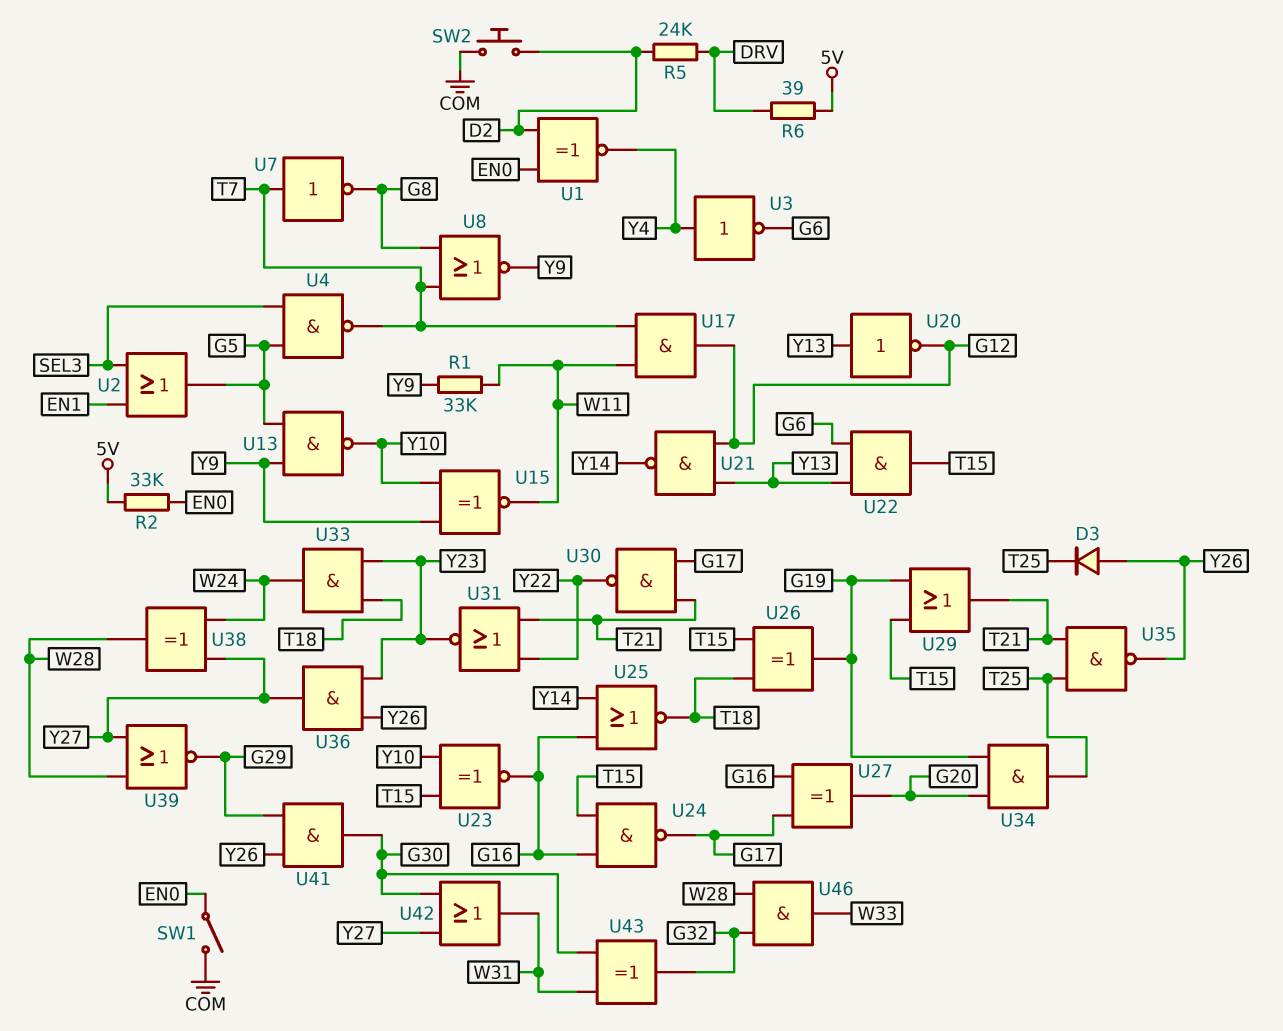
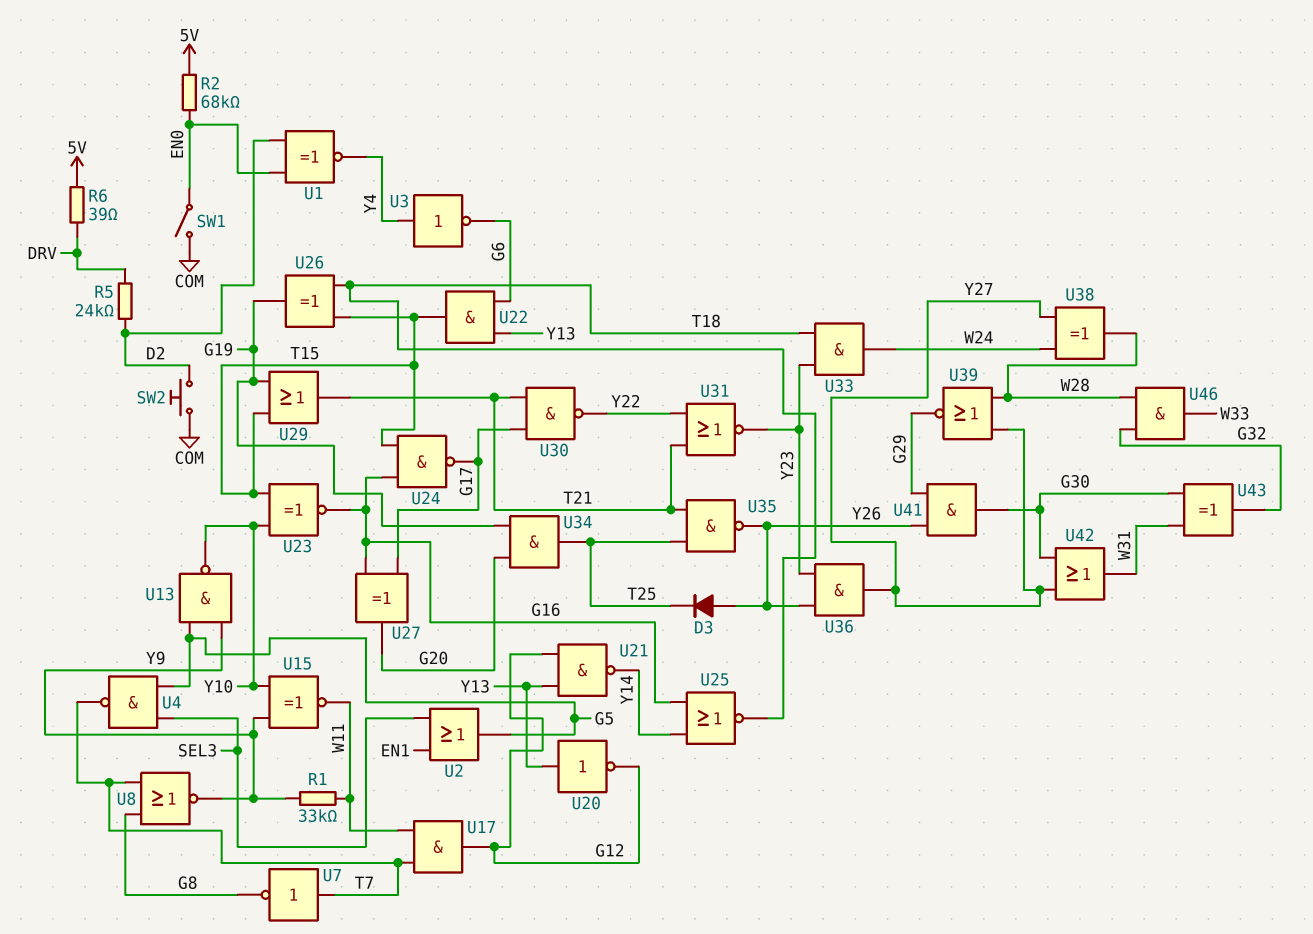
R2: 33k (5V, EN0) -> 68k (5V, EN0)

